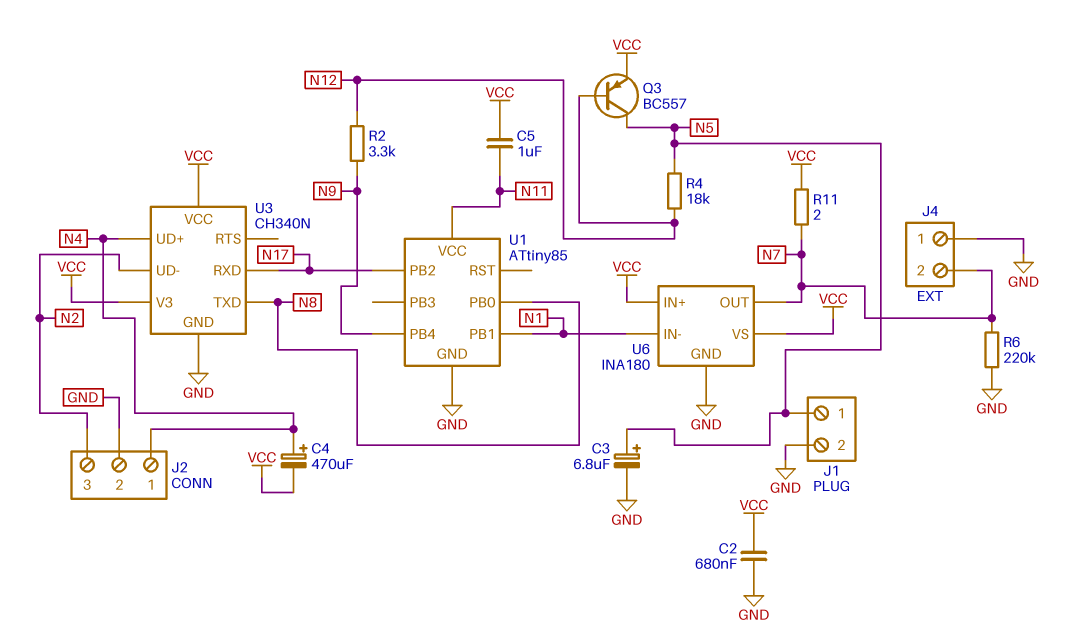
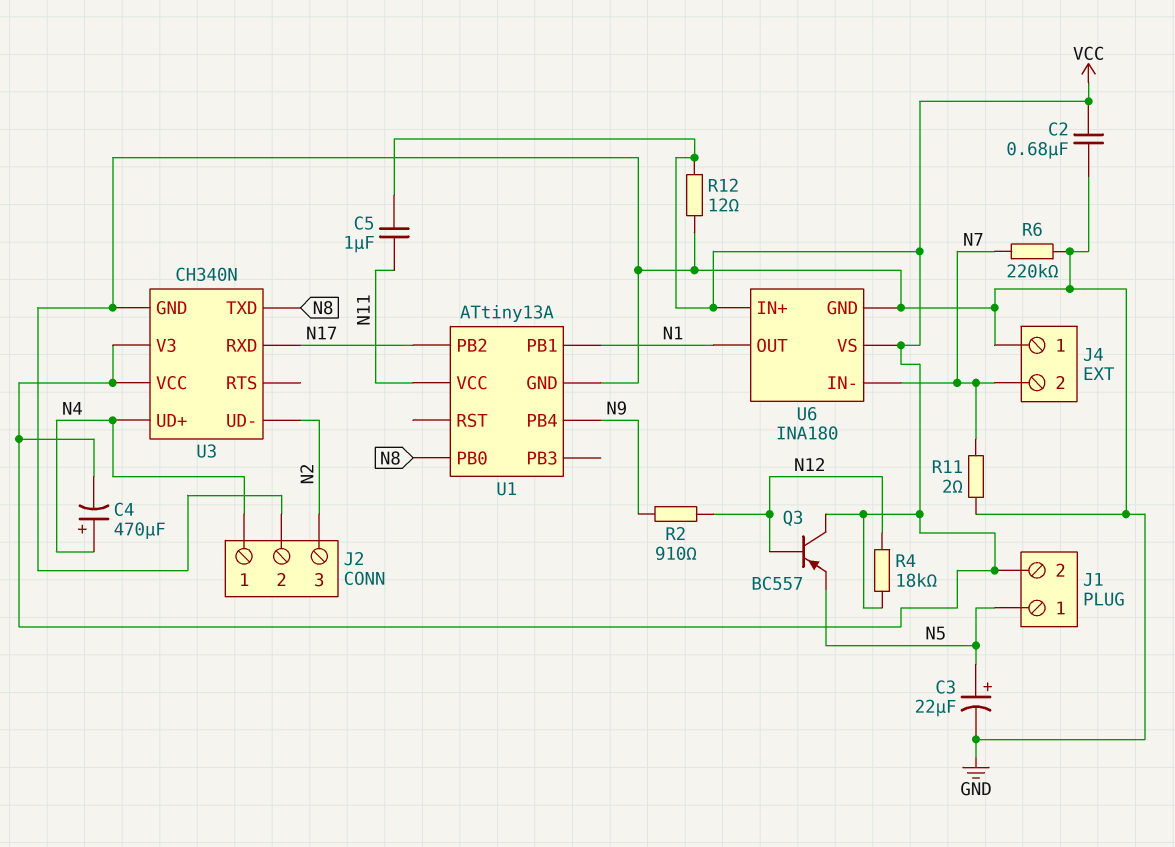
C3: 6.8uF (plus N5, minus GND) -> 22uF (plus N5, minus GND)
J1 pin 2: GND -> VCC
Q3: PNP BC557 (B N12, C N5, E VCC) -> PNP BC557 (B N12, C VCC, E N5)
R2: 3.3k (N9, N12) -> 910 (N9, N12)
R4: 18k (N5, N12) -> 18k (N12, VCC)
R11: 2 (N7, VCC) -> 2 (GND, N7)
R12: none -> 12 (GND, VCC)
U1: ATtiny85 -> ATtiny13A
U6 pin IN-: N1 -> N7
U6 pin OUT: N7 -> N1

